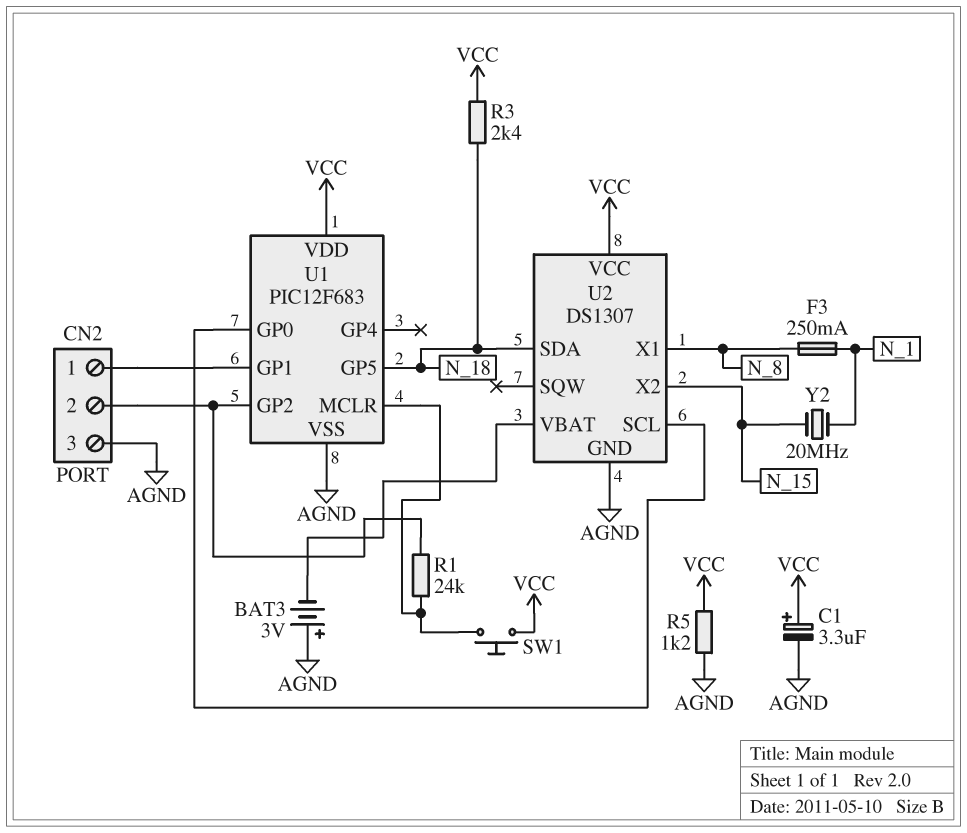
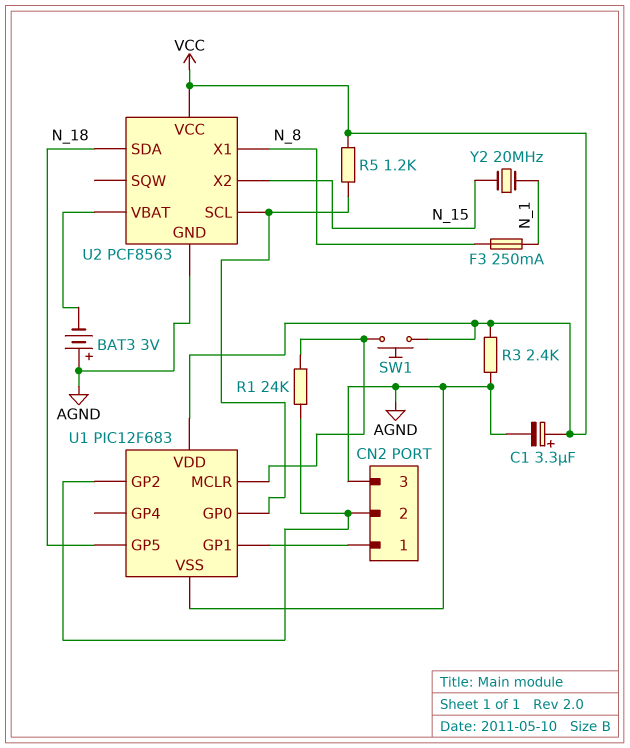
R3: 2.4k (N_18, VCC) -> 2.4k (AGND, VCC)
R5: 1.2k (AGND, VCC) -> 1.2k (U1/GP0, VCC)
U2: DS1307 -> PCF8563

